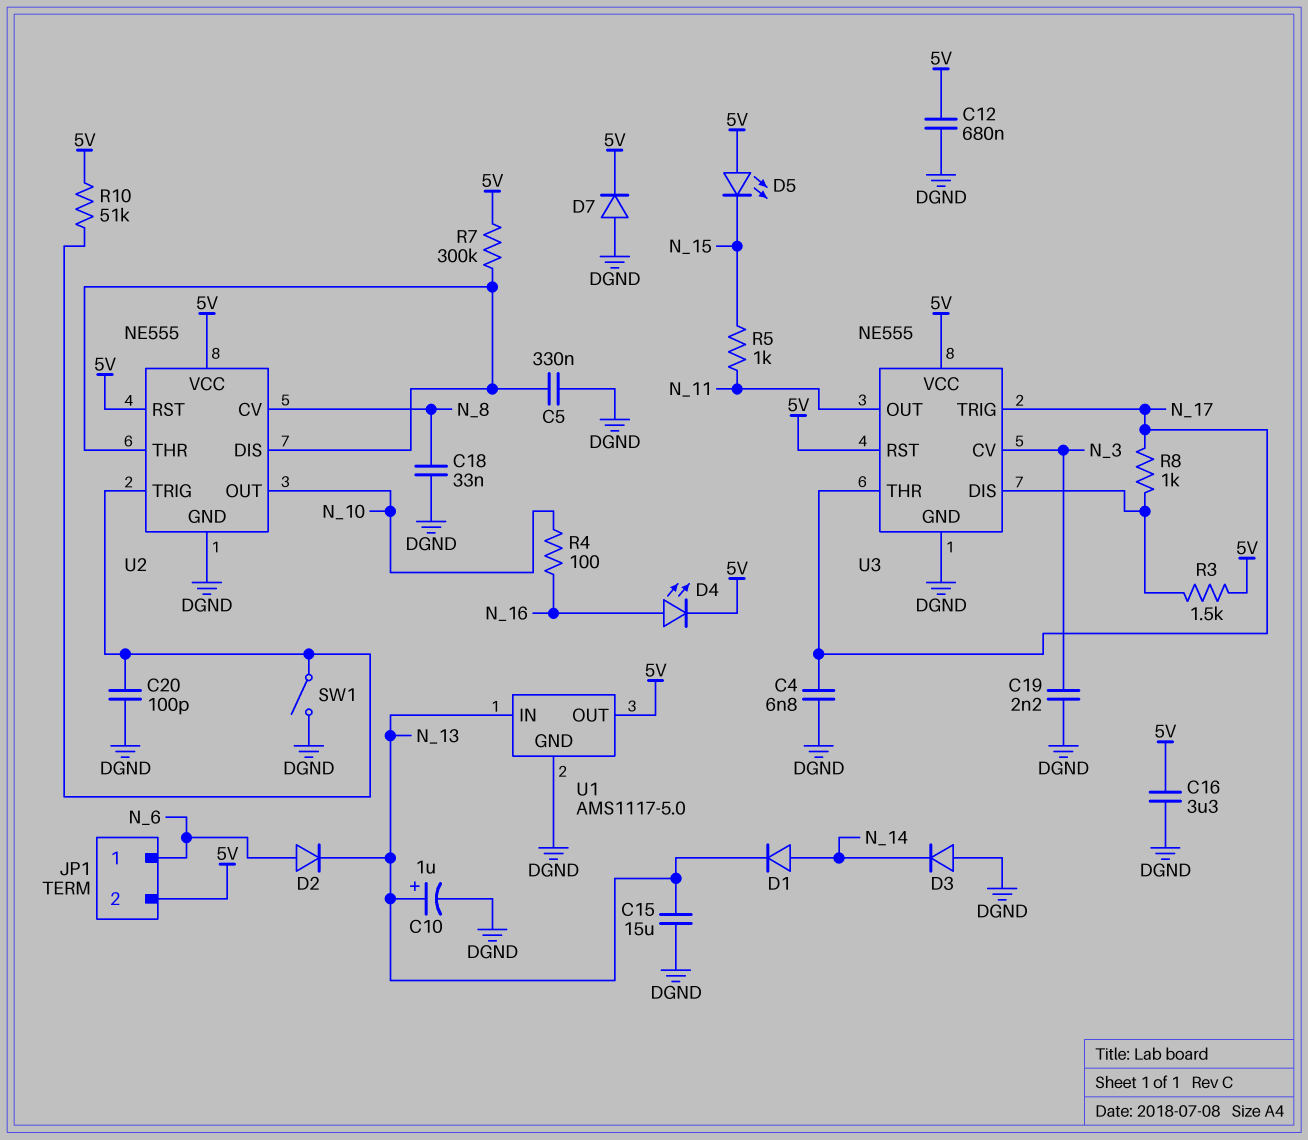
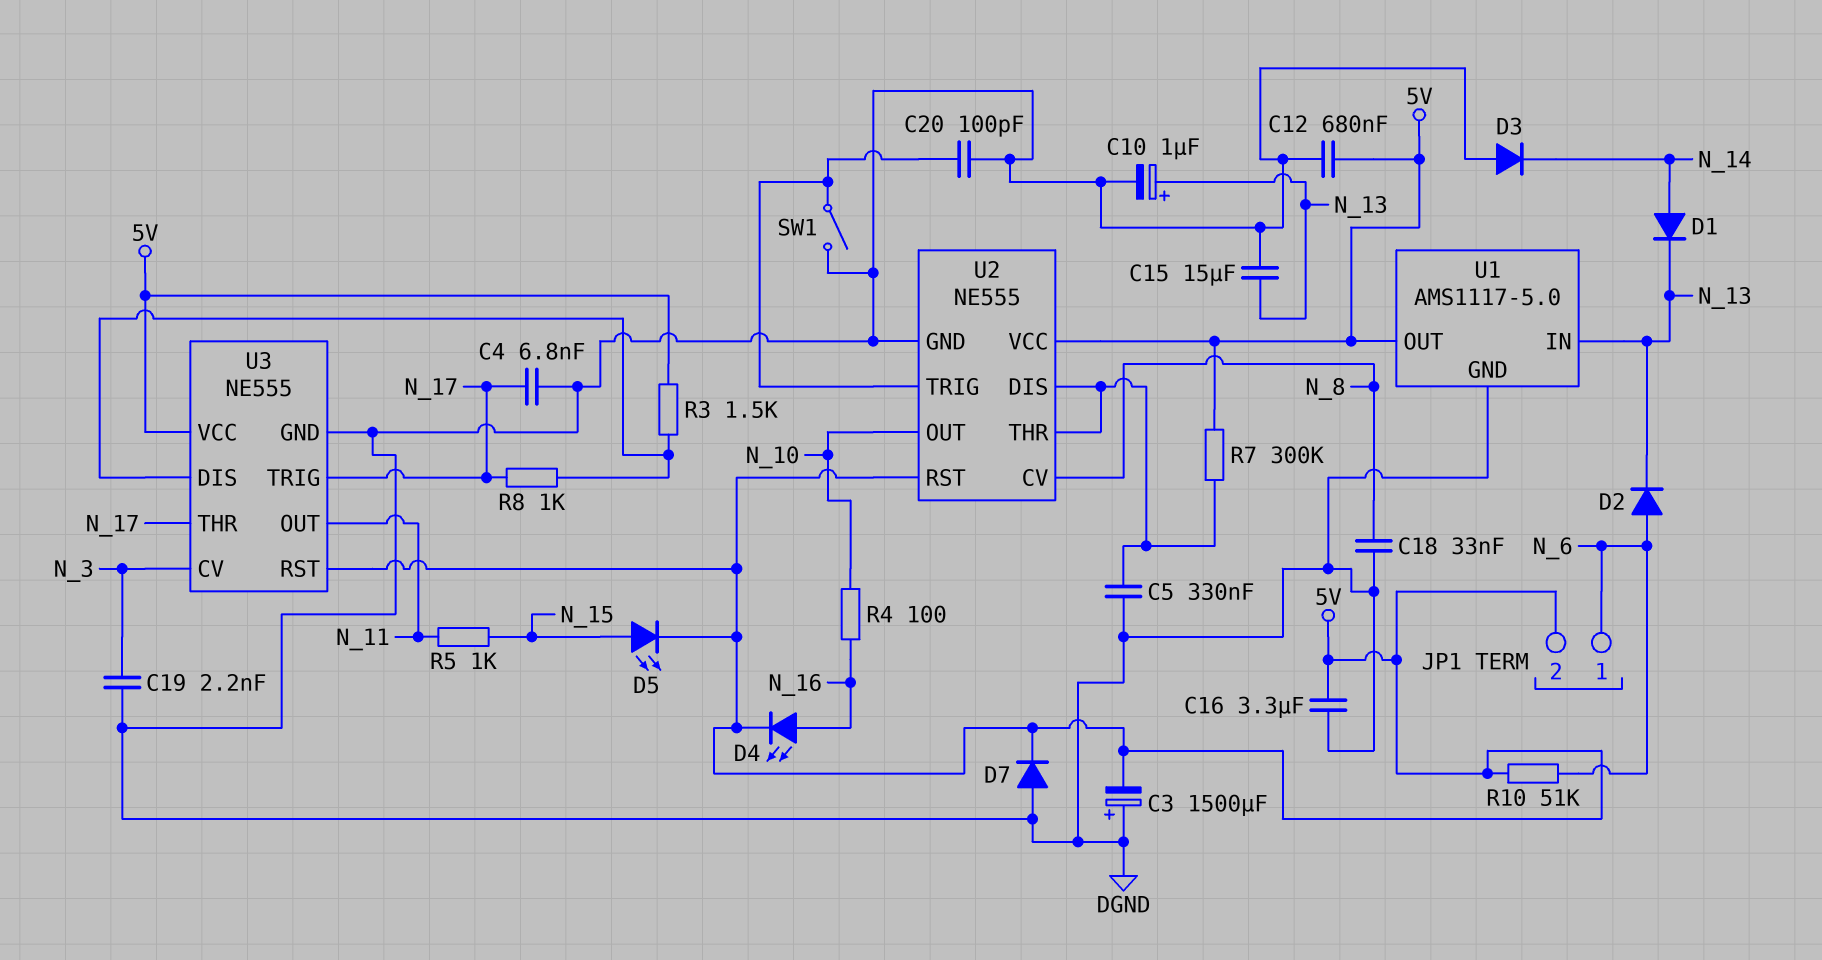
C3: none -> 1500uF (plus DGND, minus 5V)
D5: LED (A 5V, K N_15) -> LED (A N_15, K 5V)
R10: 51k (5V, U2/TRIG) -> 51k (5V, N_6)

